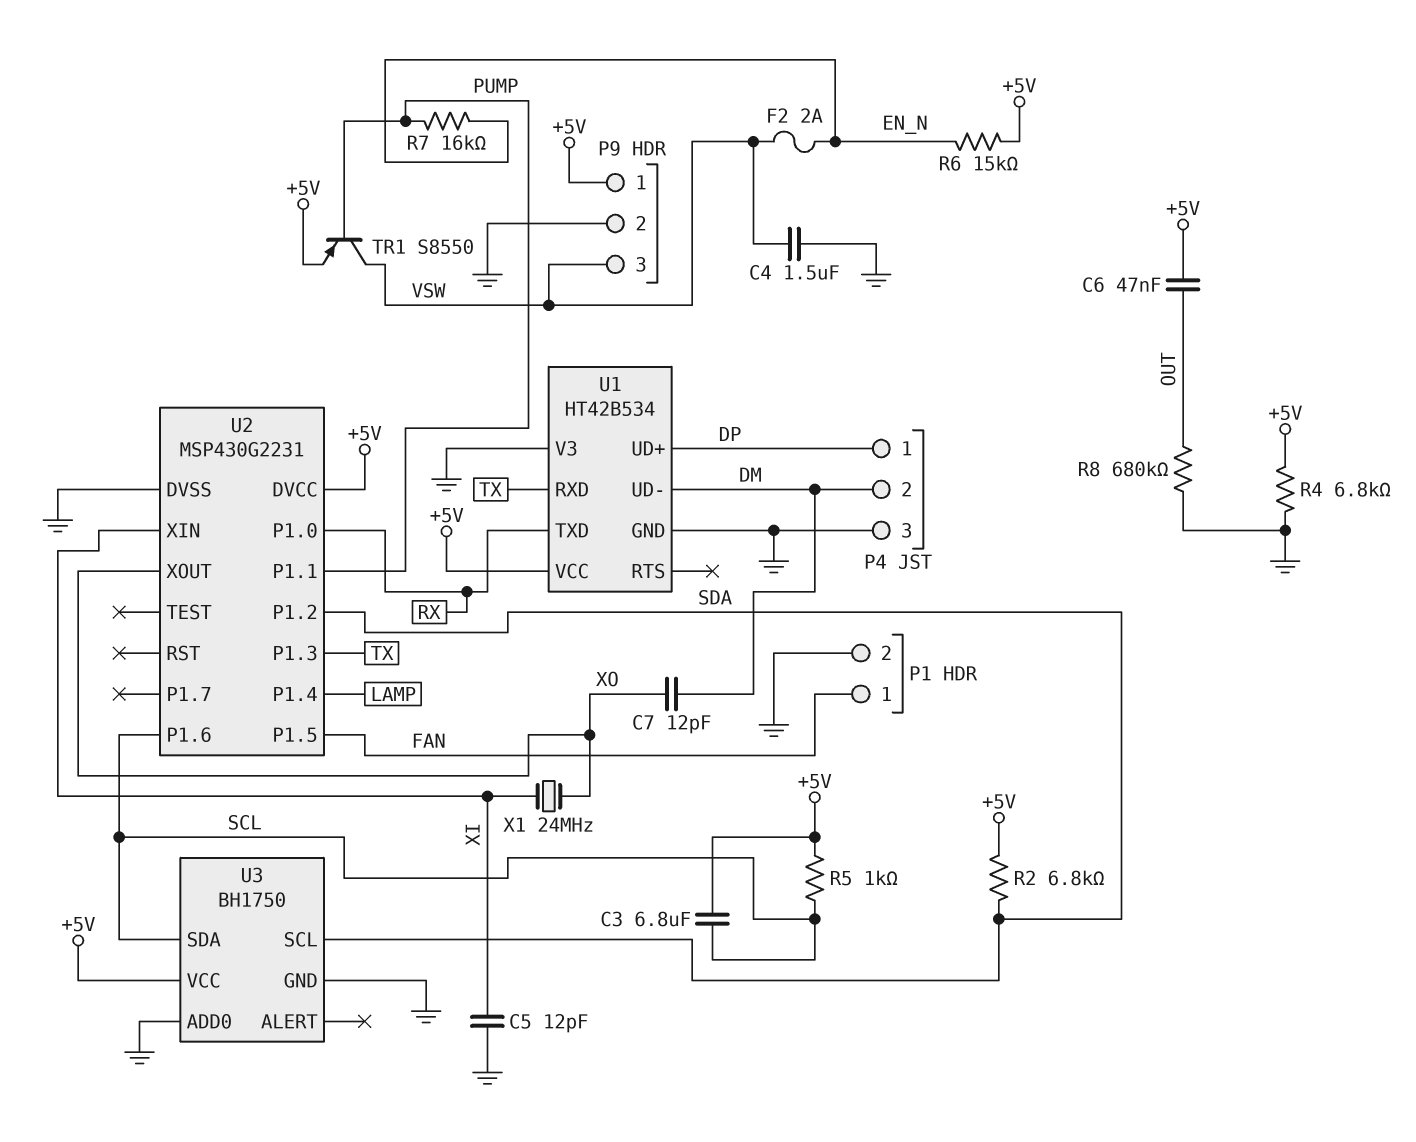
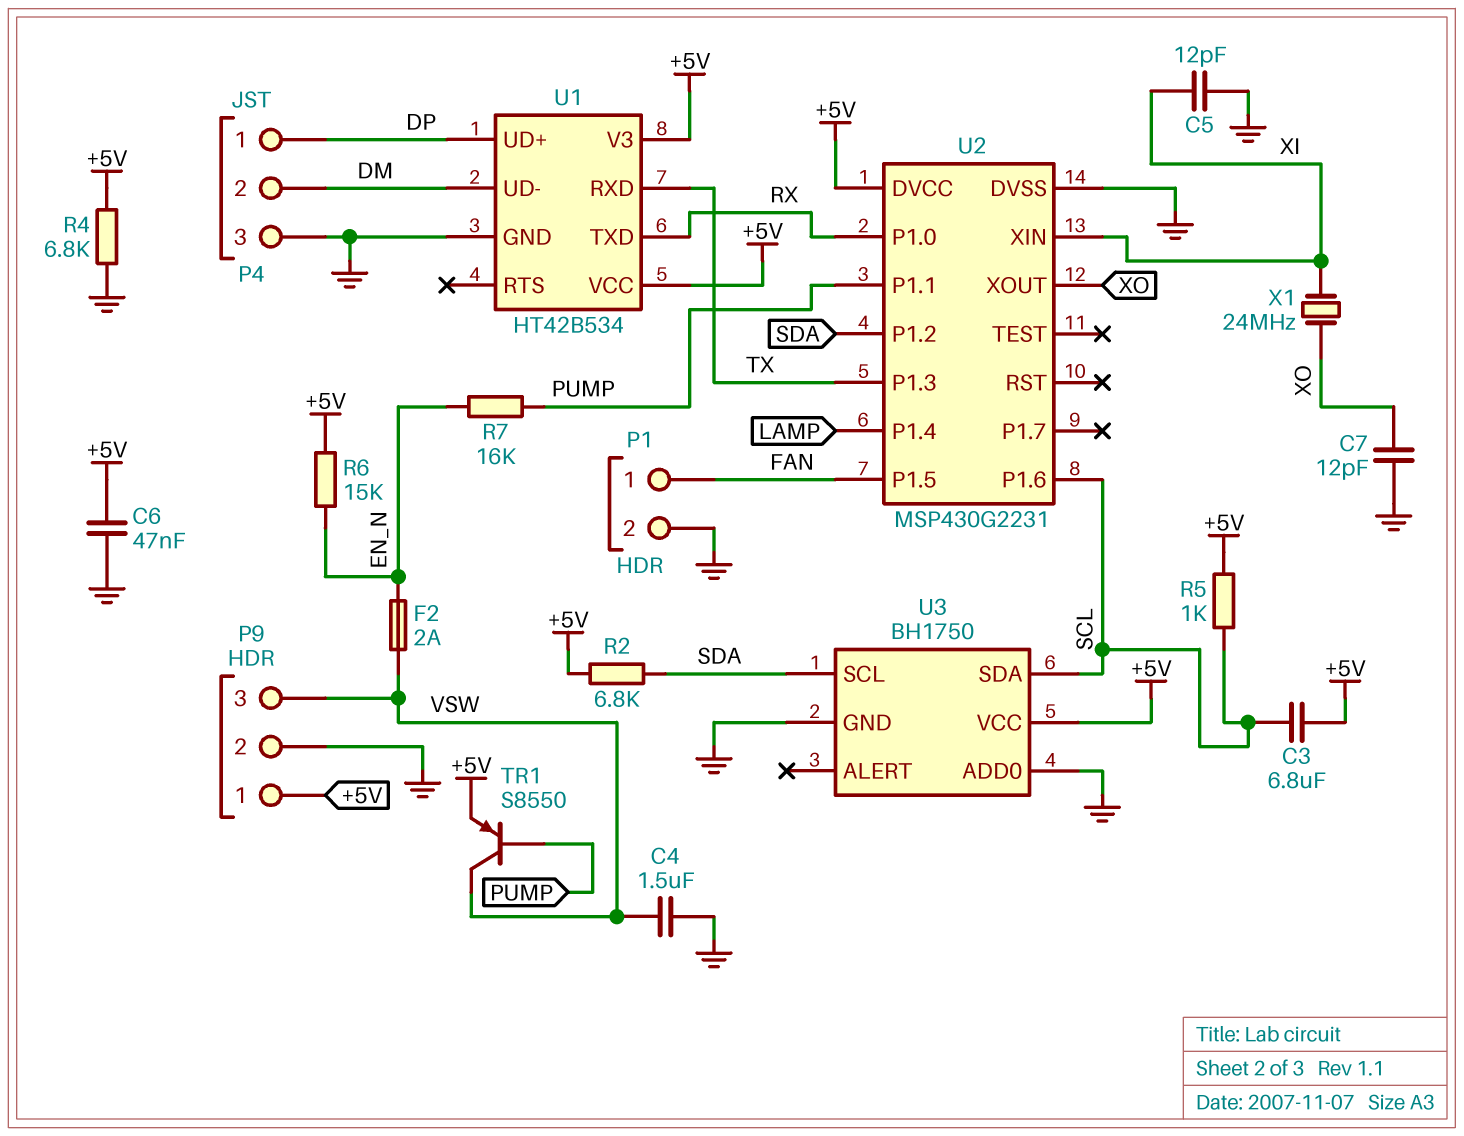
C6: 47nF (+5V, OUT) -> 47nF (+5V, GND)
C7: 12pF (DM, XO) -> 12pF (GND, XO)
R8: 680k (GND, OUT) -> none
U1 pin V3: GND -> +5V

